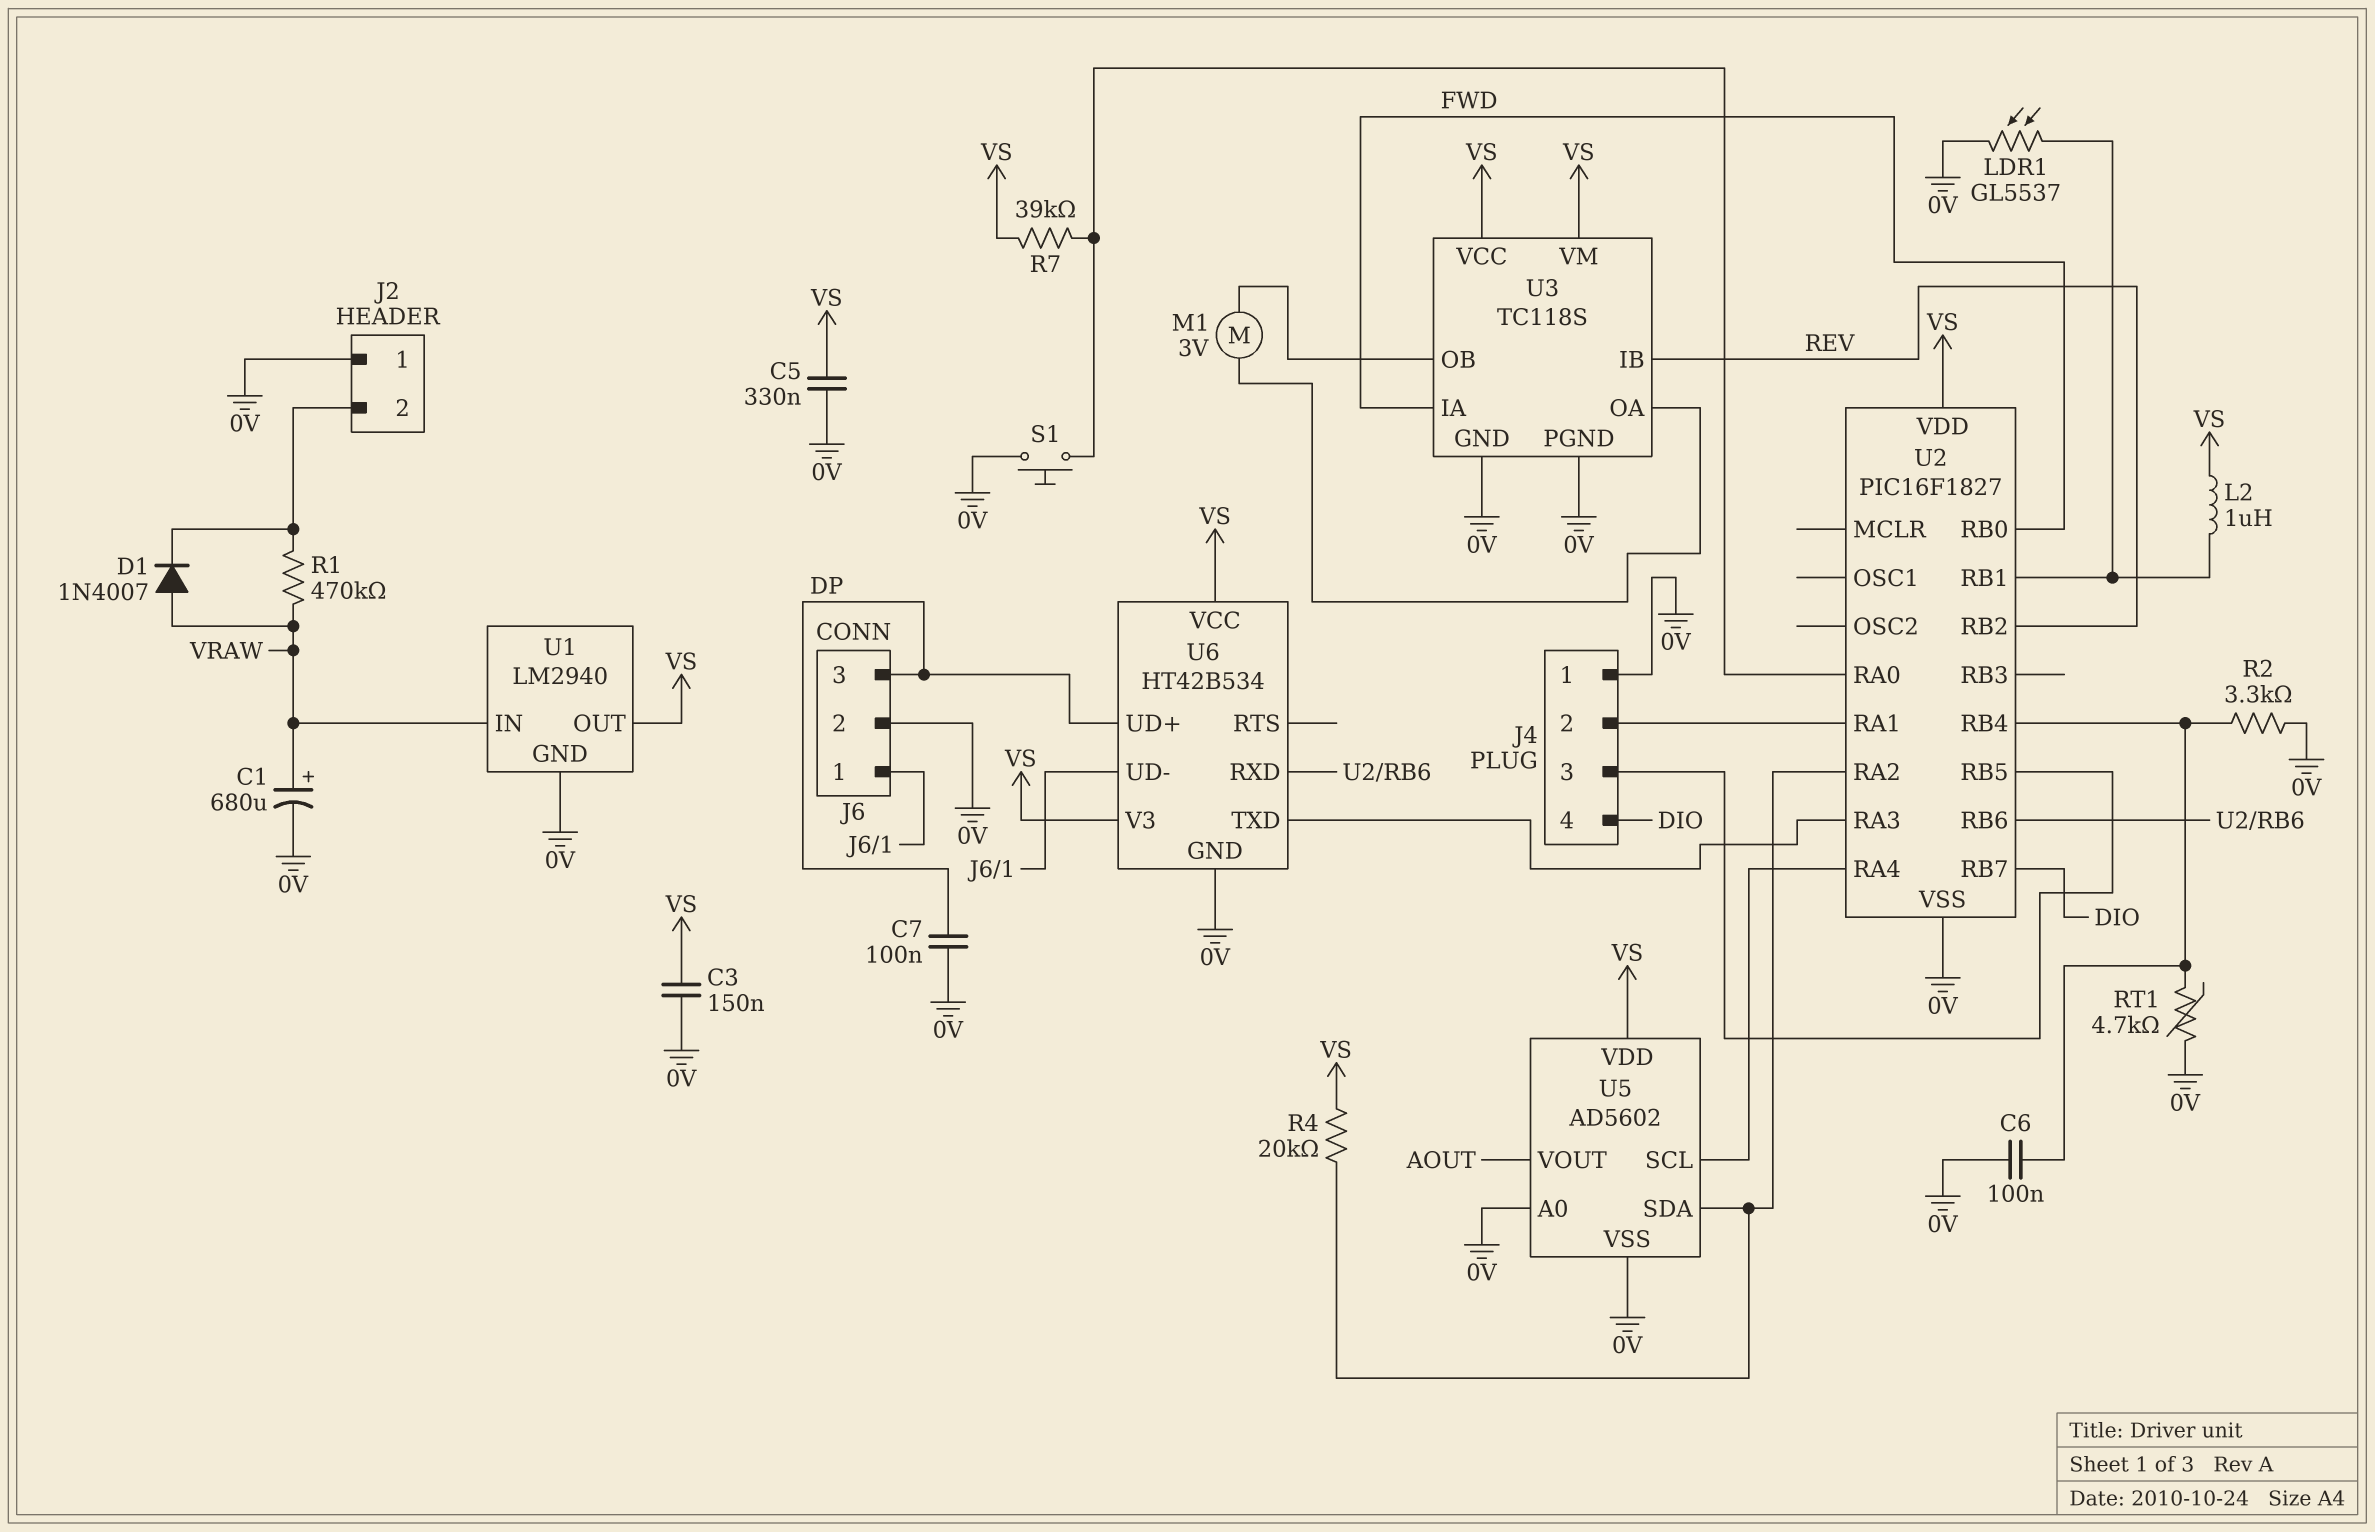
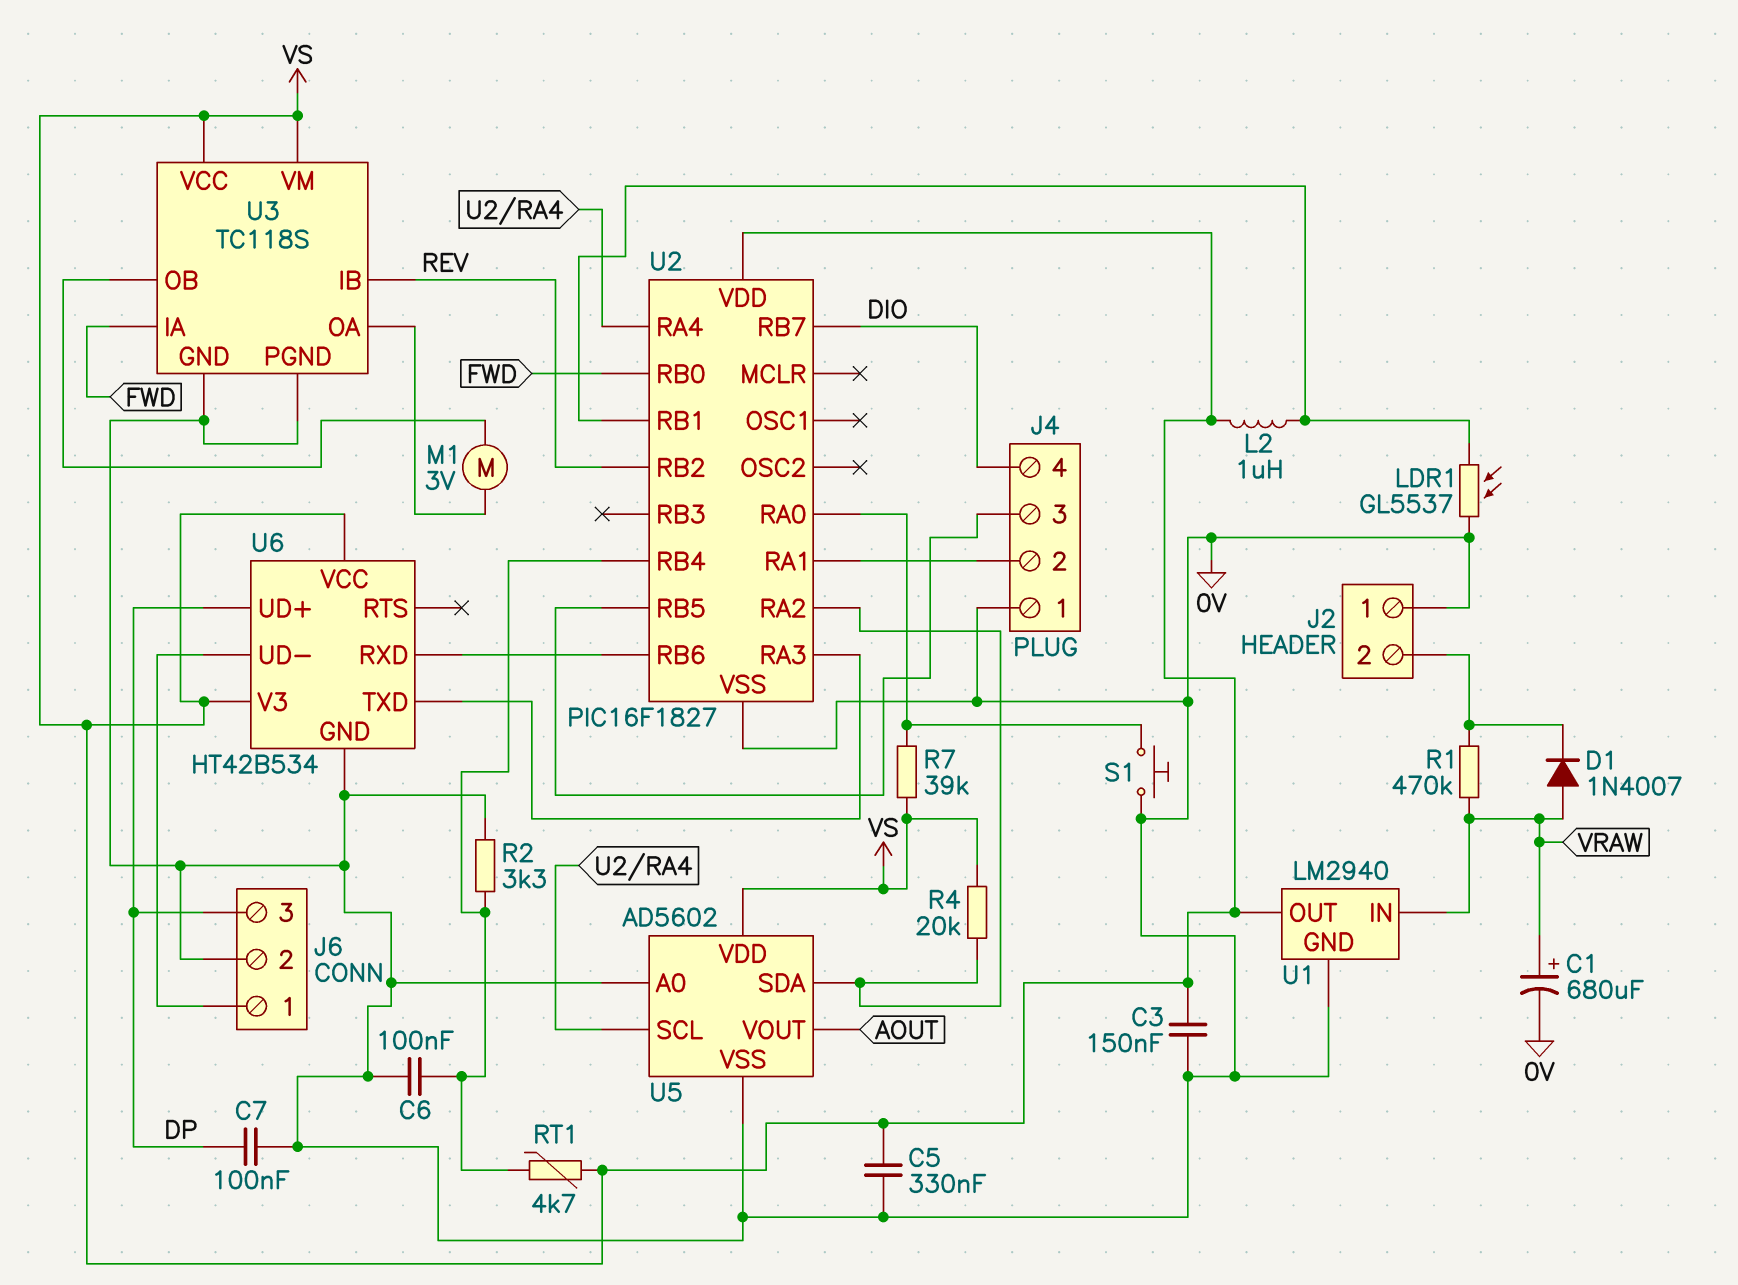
RT1: 4.7k (0V, U2/RB4) -> 4.7k (U2/RB4, VS)

